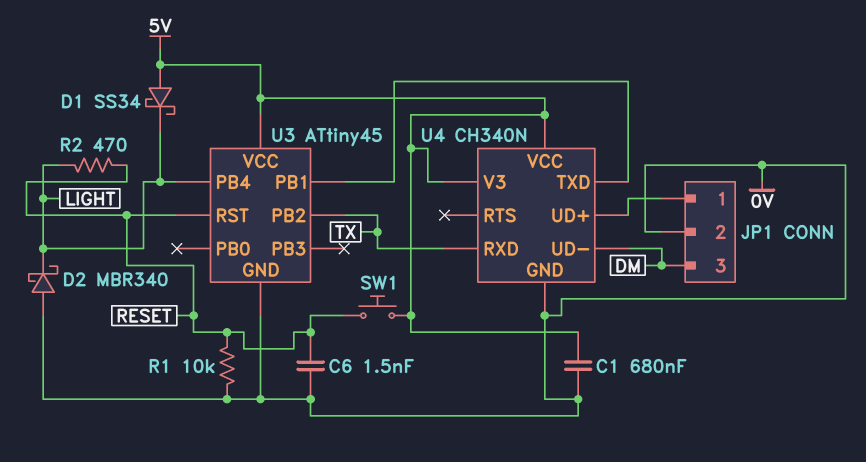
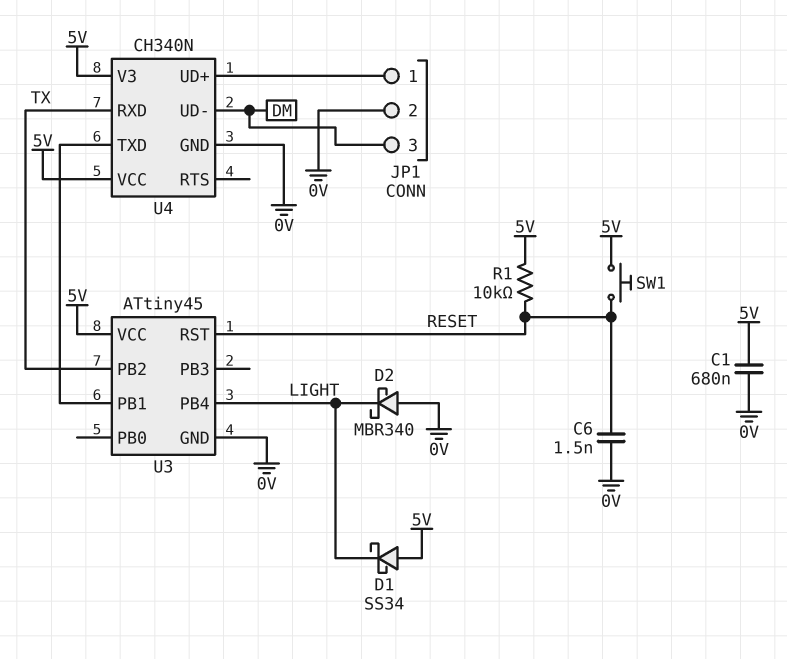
R1: 10k (0V, RESET) -> 10k (5V, RESET)
R2: 470 (LIGHT, RESET) -> none

